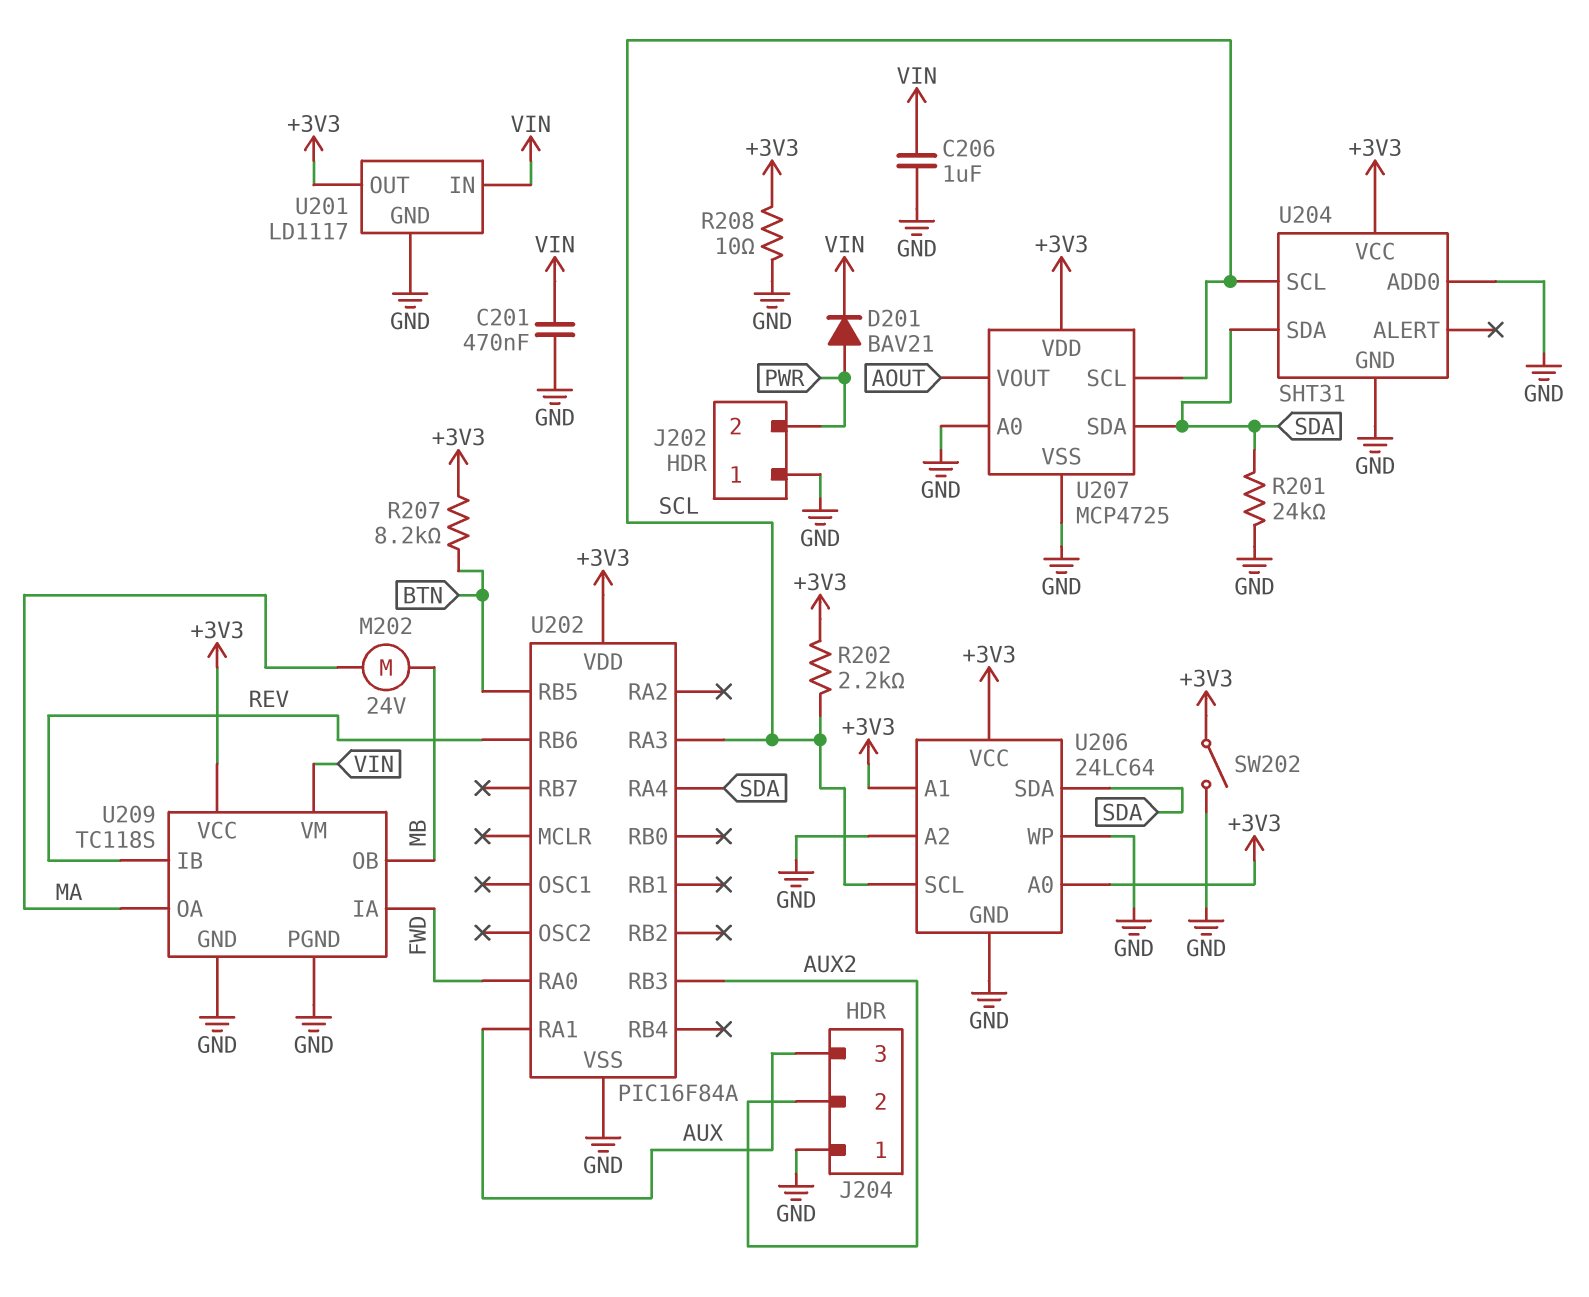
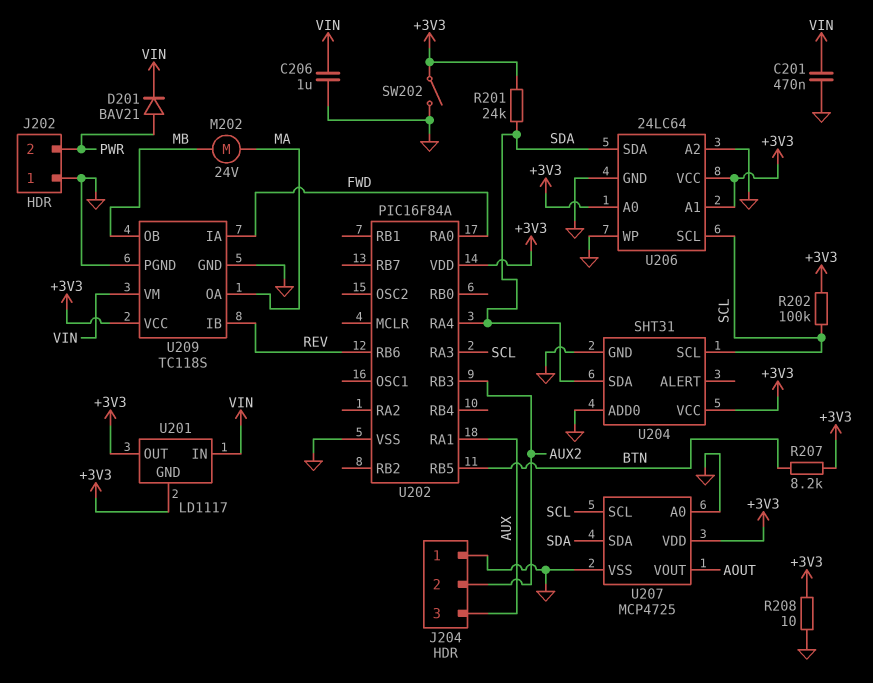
R201: 24k (GND, SDA) -> 24k (+3V3, SDA)
R202: 2.2k (+3V3, SCL) -> 100k (+3V3, SCL)
U201 pin GND: GND -> +3V3

